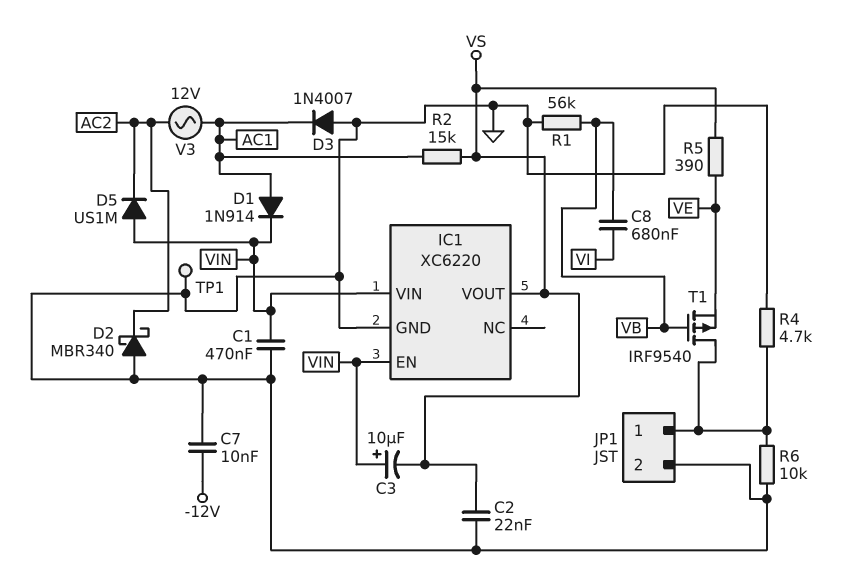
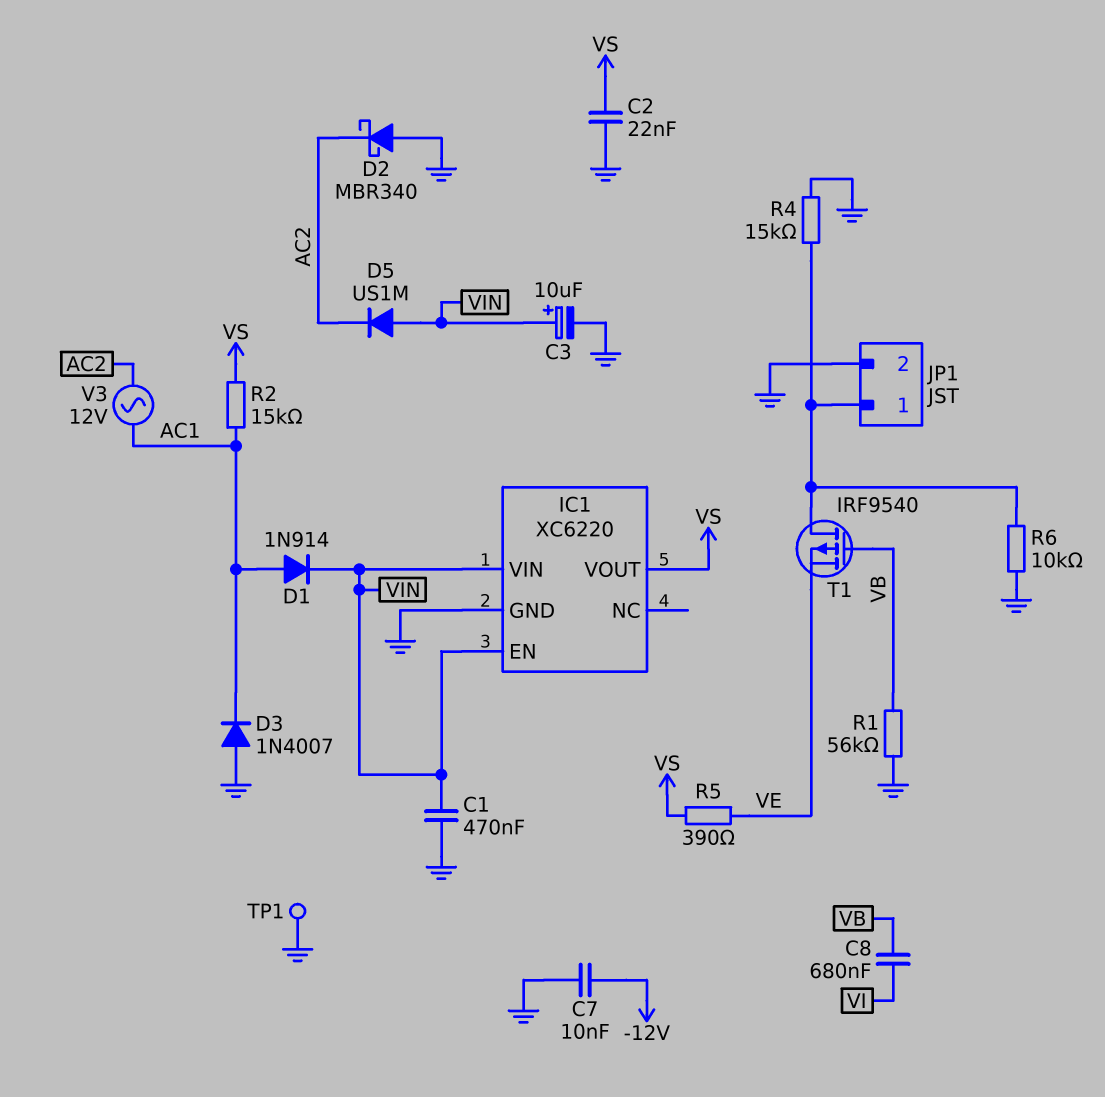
C3: 10uF (plus VIN, minus VS) -> 10uF (plus VIN, minus GND)
R4: 4.7k (GND, JP1/1) -> 15k (GND, JP1/1)

